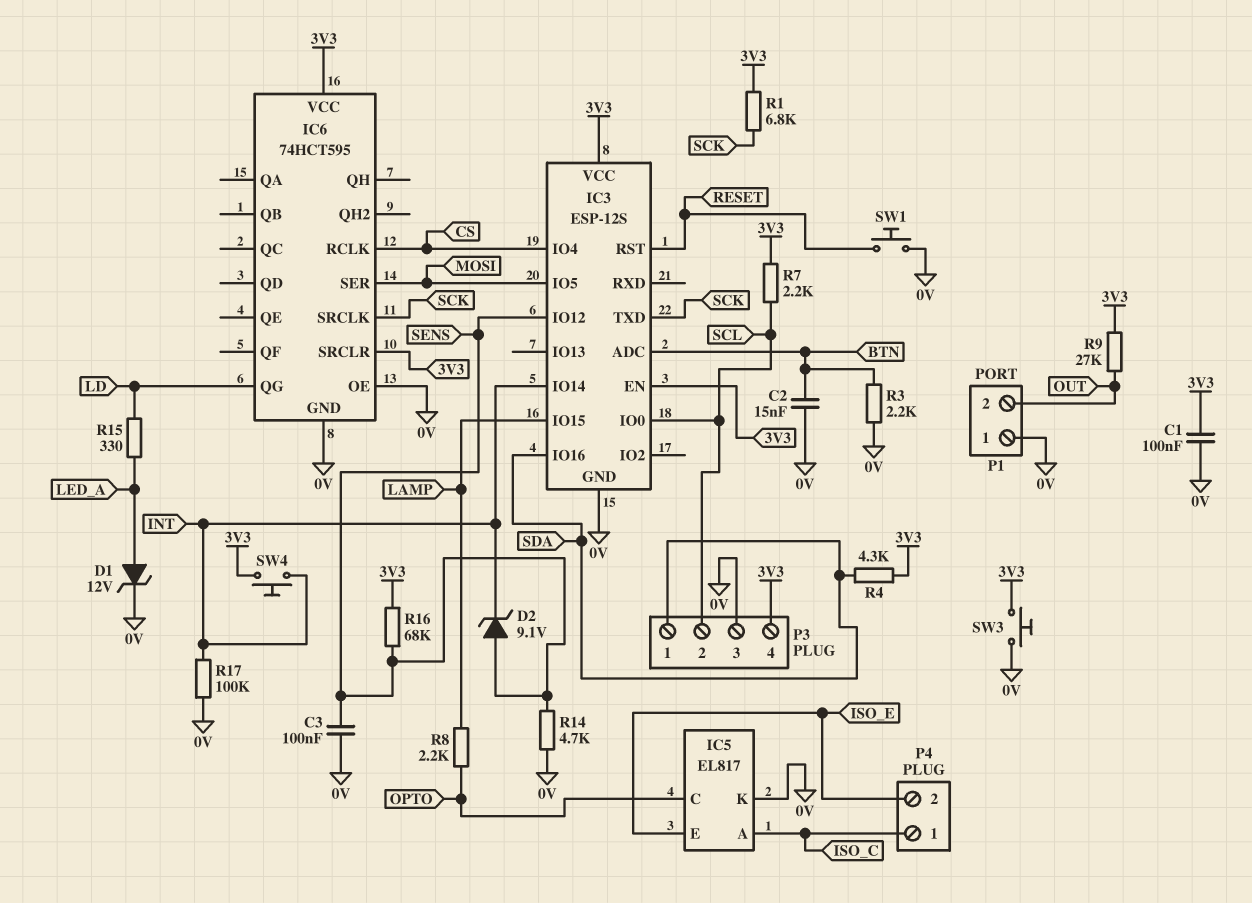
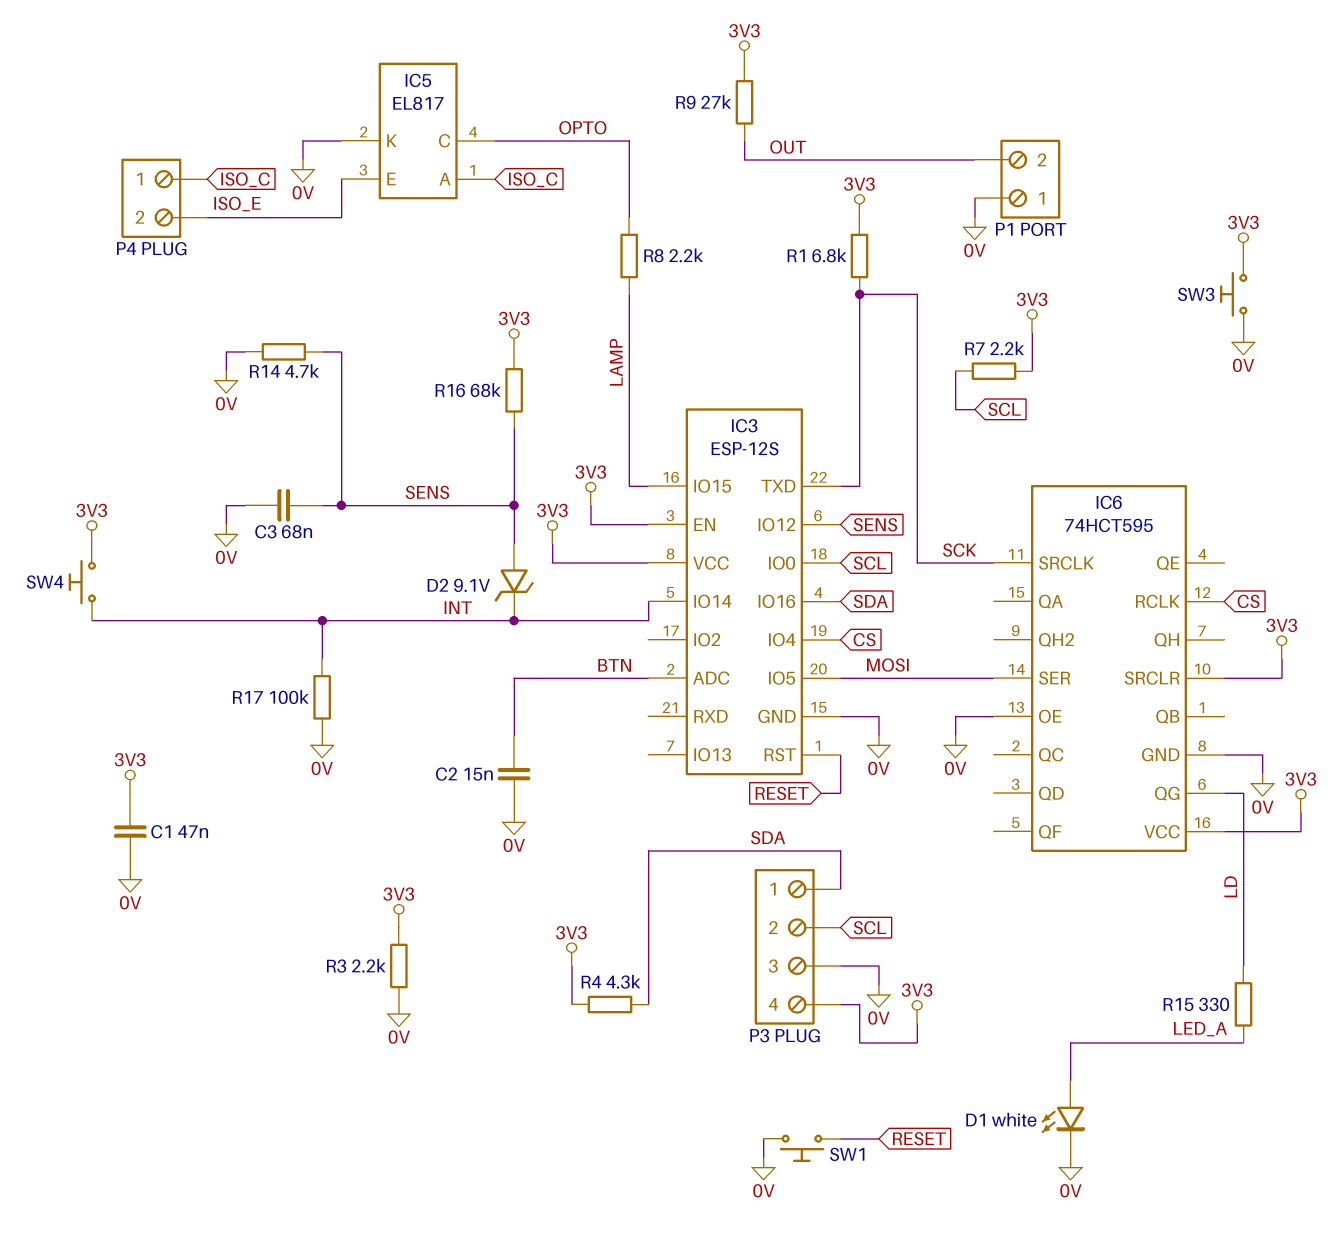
C1: 100nF (0V, 3V3) -> 47nF (0V, 3V3)
C3: 100nF (0V, SENS) -> 68nF (0V, SENS)
D1: zener 12V (A LED_A, K 0V) -> LED white (A LED_A, K 0V)
R3: 2.2k (0V, BTN) -> 2.2k (0V, 3V3)

